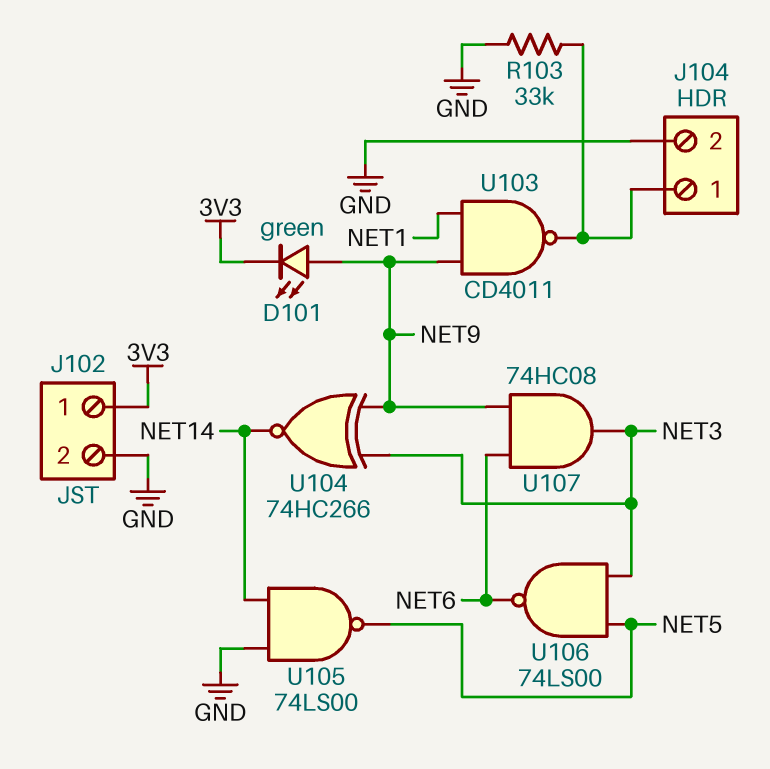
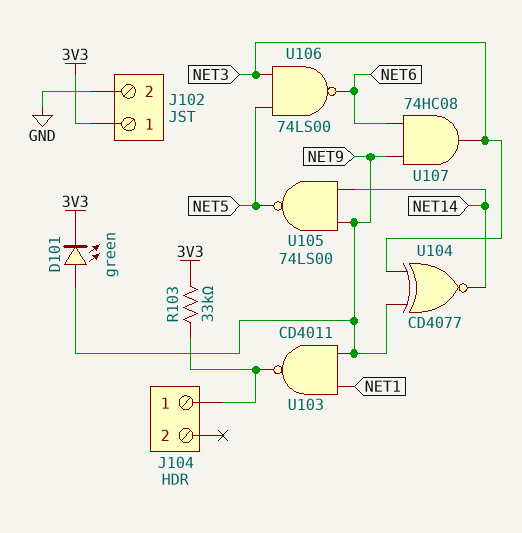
J104 pin 2: GND -> none
R103: 33k (GND, J104/1) -> 33k (3V3, J104/1)
U104: XNOR 74HC266 (in NET3, in NET9, out NET14) -> XNOR CD4077 (in NET3, in NET9, out NET14)
U105: NAND 74LS00 (in GND, in NET14, out NET5) -> NAND 74LS00 (in NET9, in NET14, out NET5)

